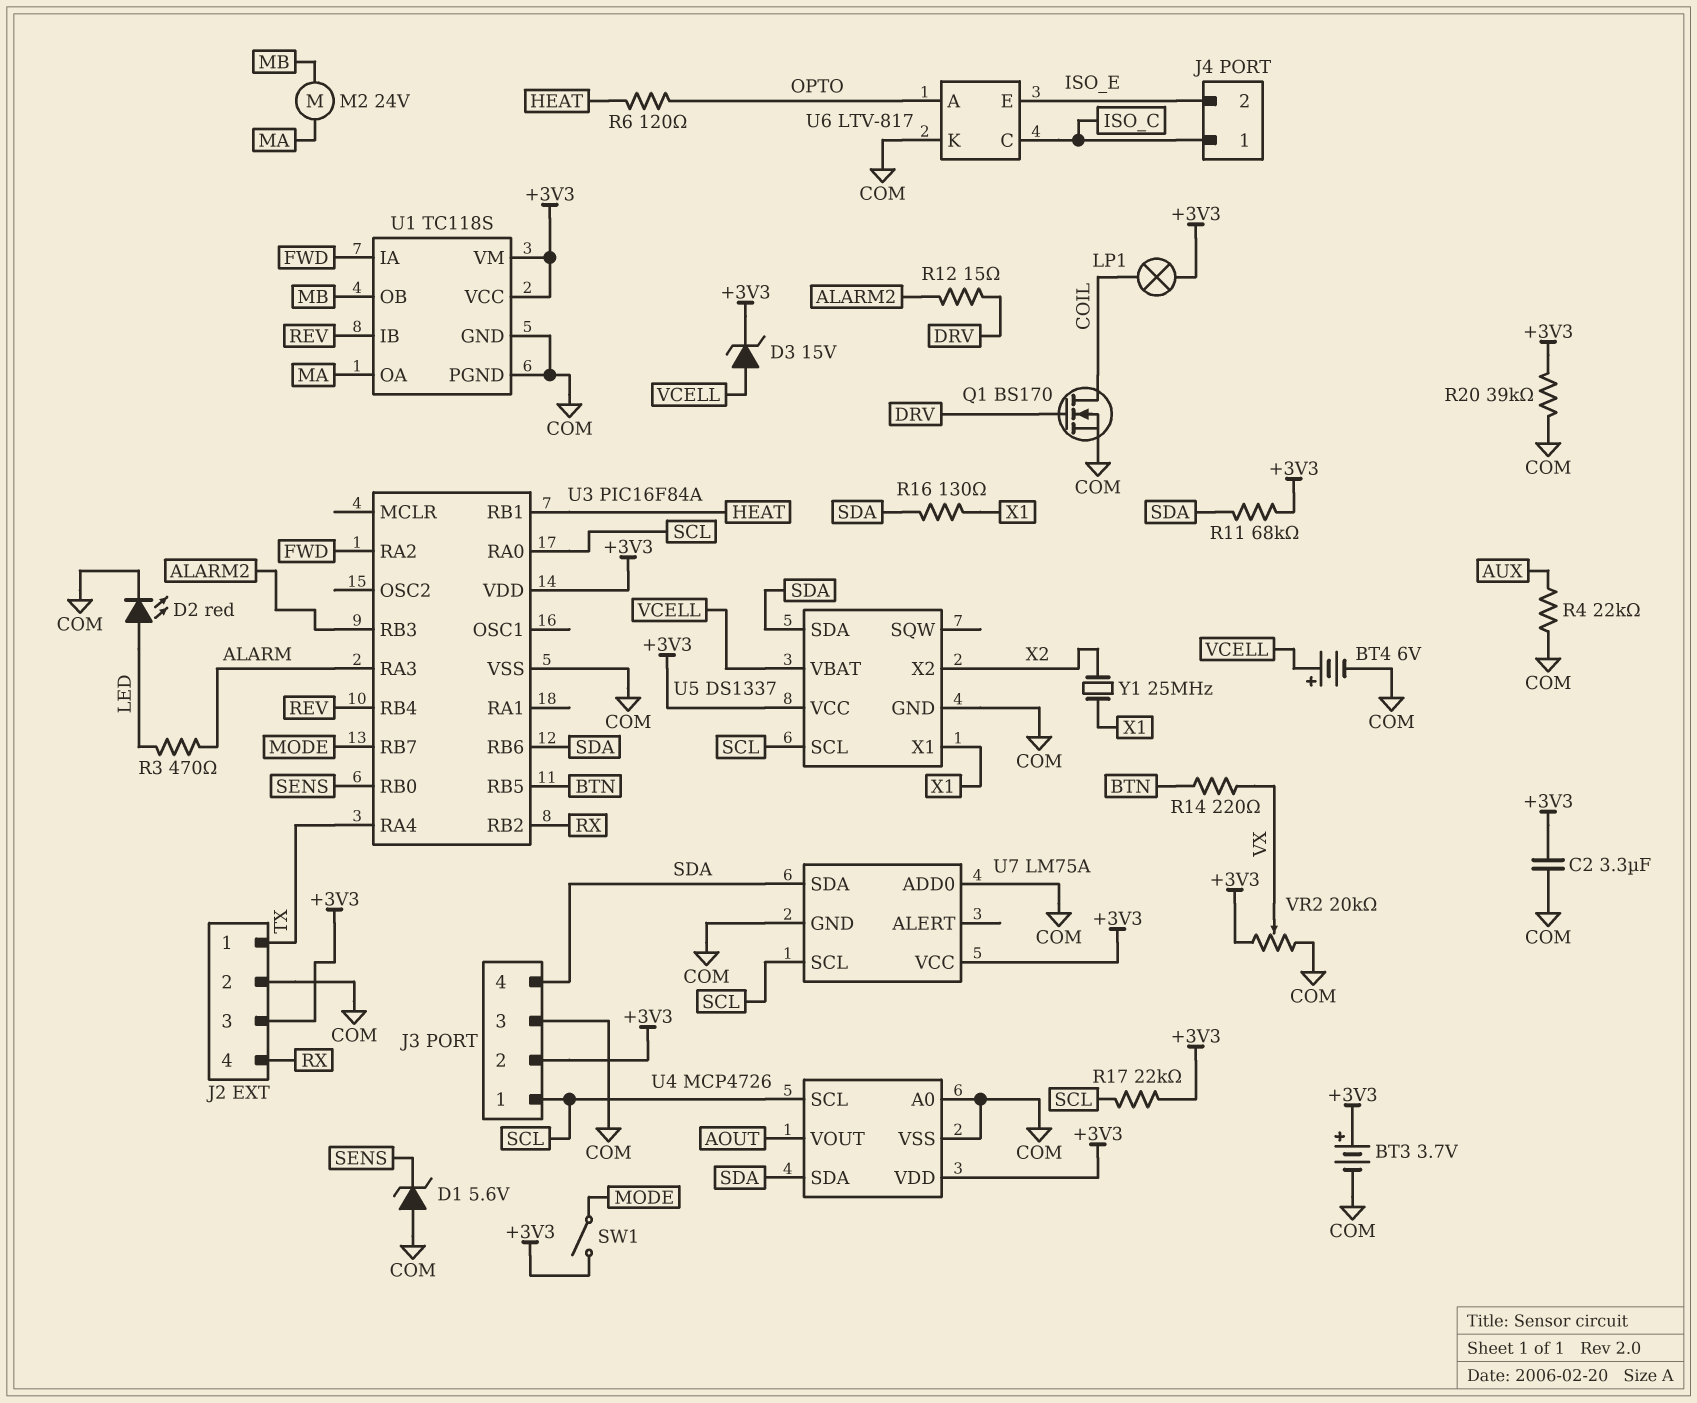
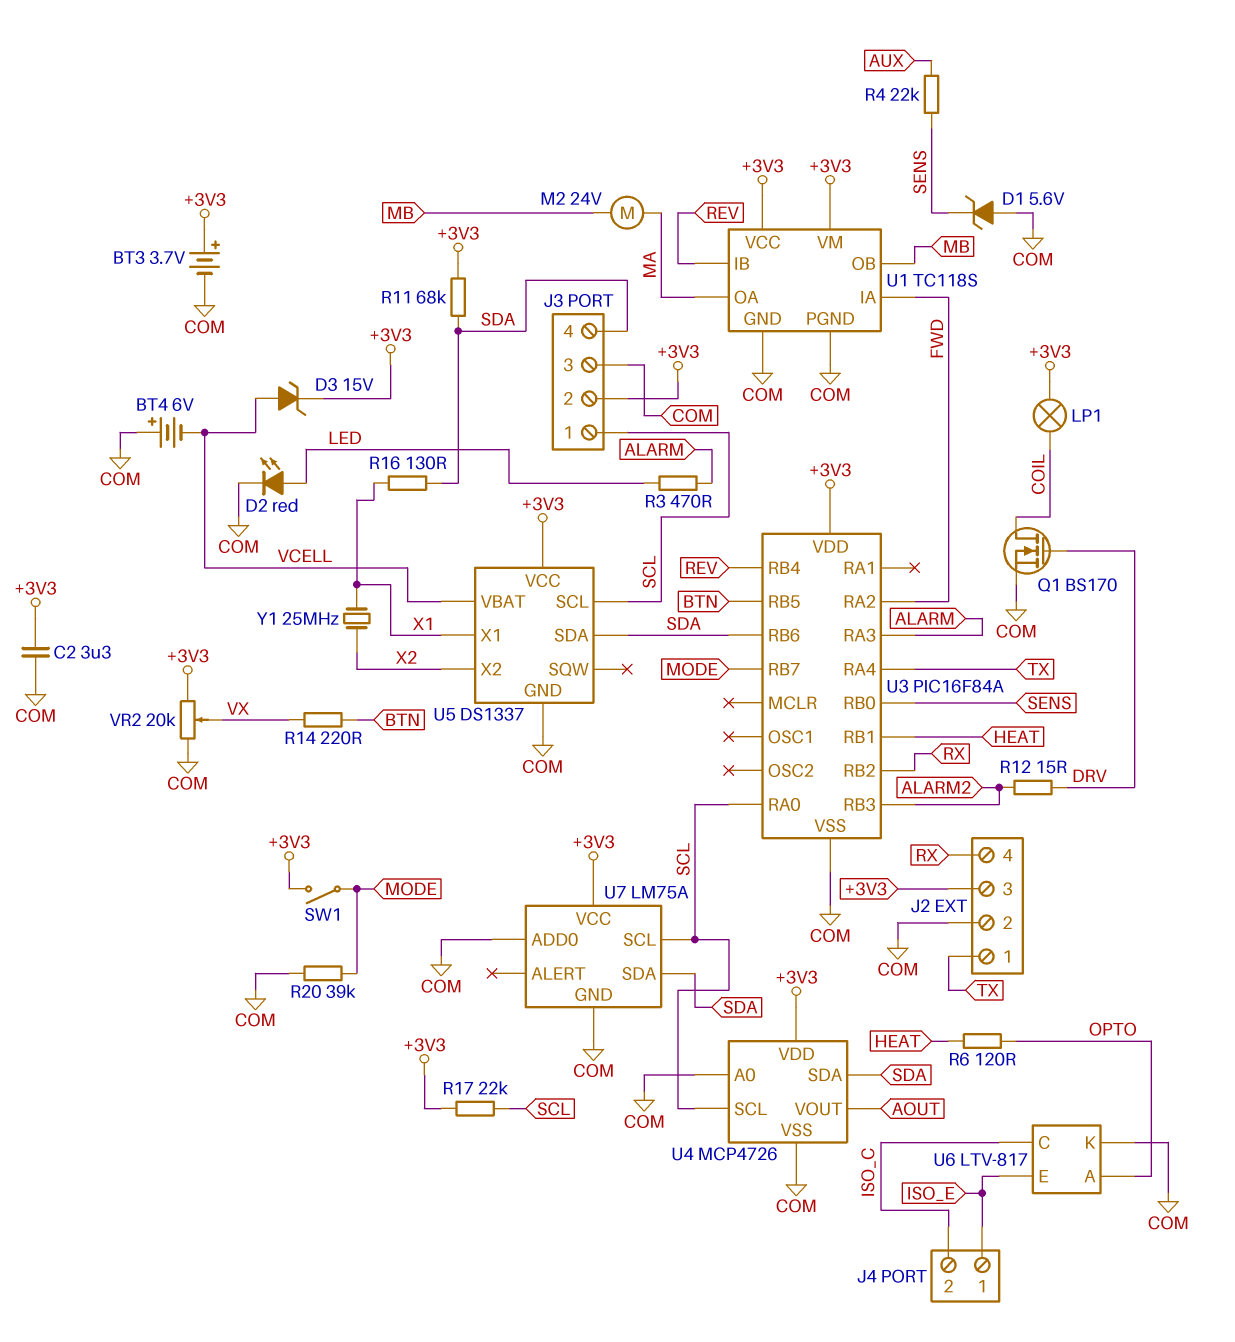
BT4: 6V (plus VCELL, minus COM) -> 6V (plus COM, minus VCELL)
J4 pin 1: ISO_C -> ISO_E
J4 pin 2: ISO_E -> ISO_C
R4: 22k (AUX, COM) -> 22k (AUX, SENS)
R20: 39k (+3V3, COM) -> 39k (COM, MODE)

